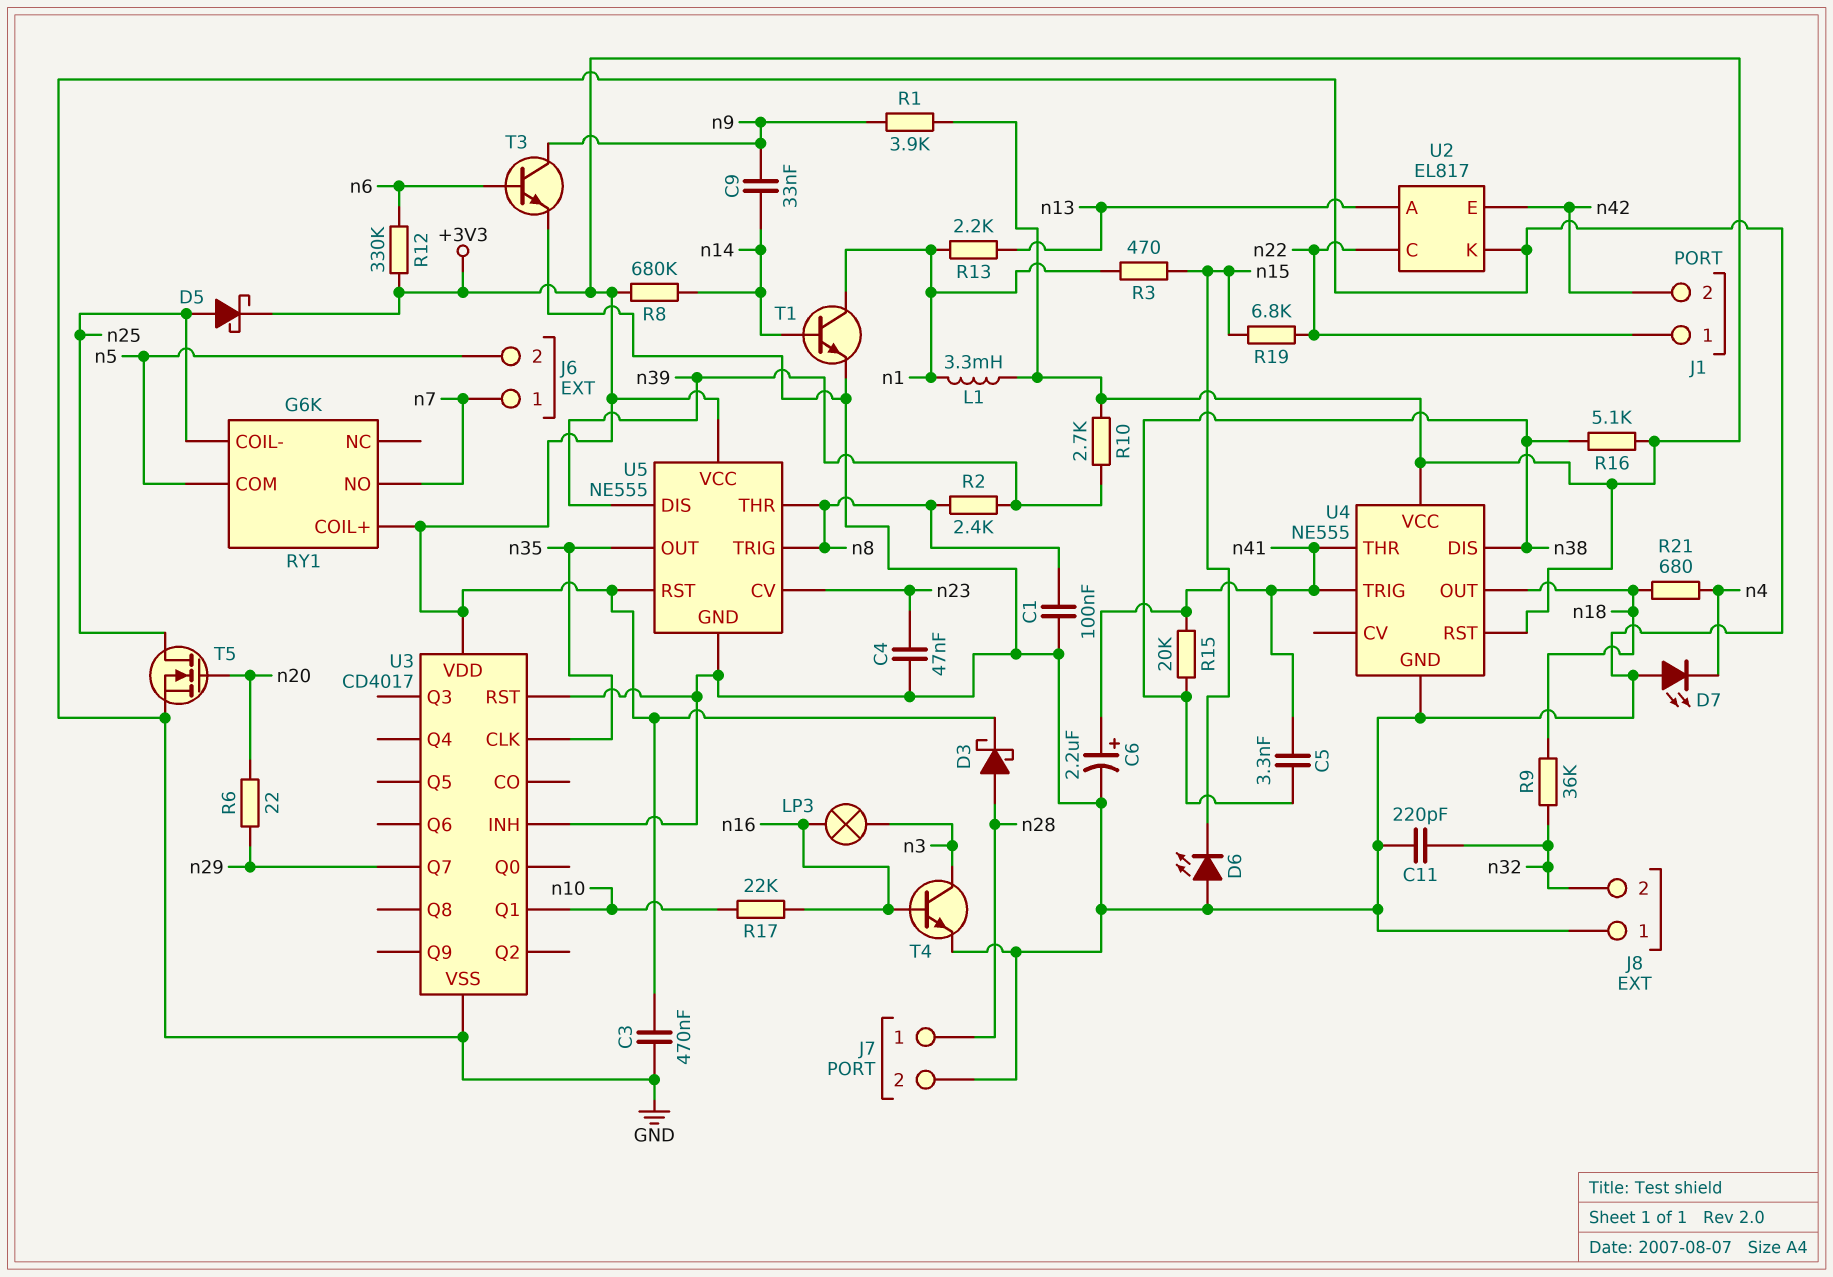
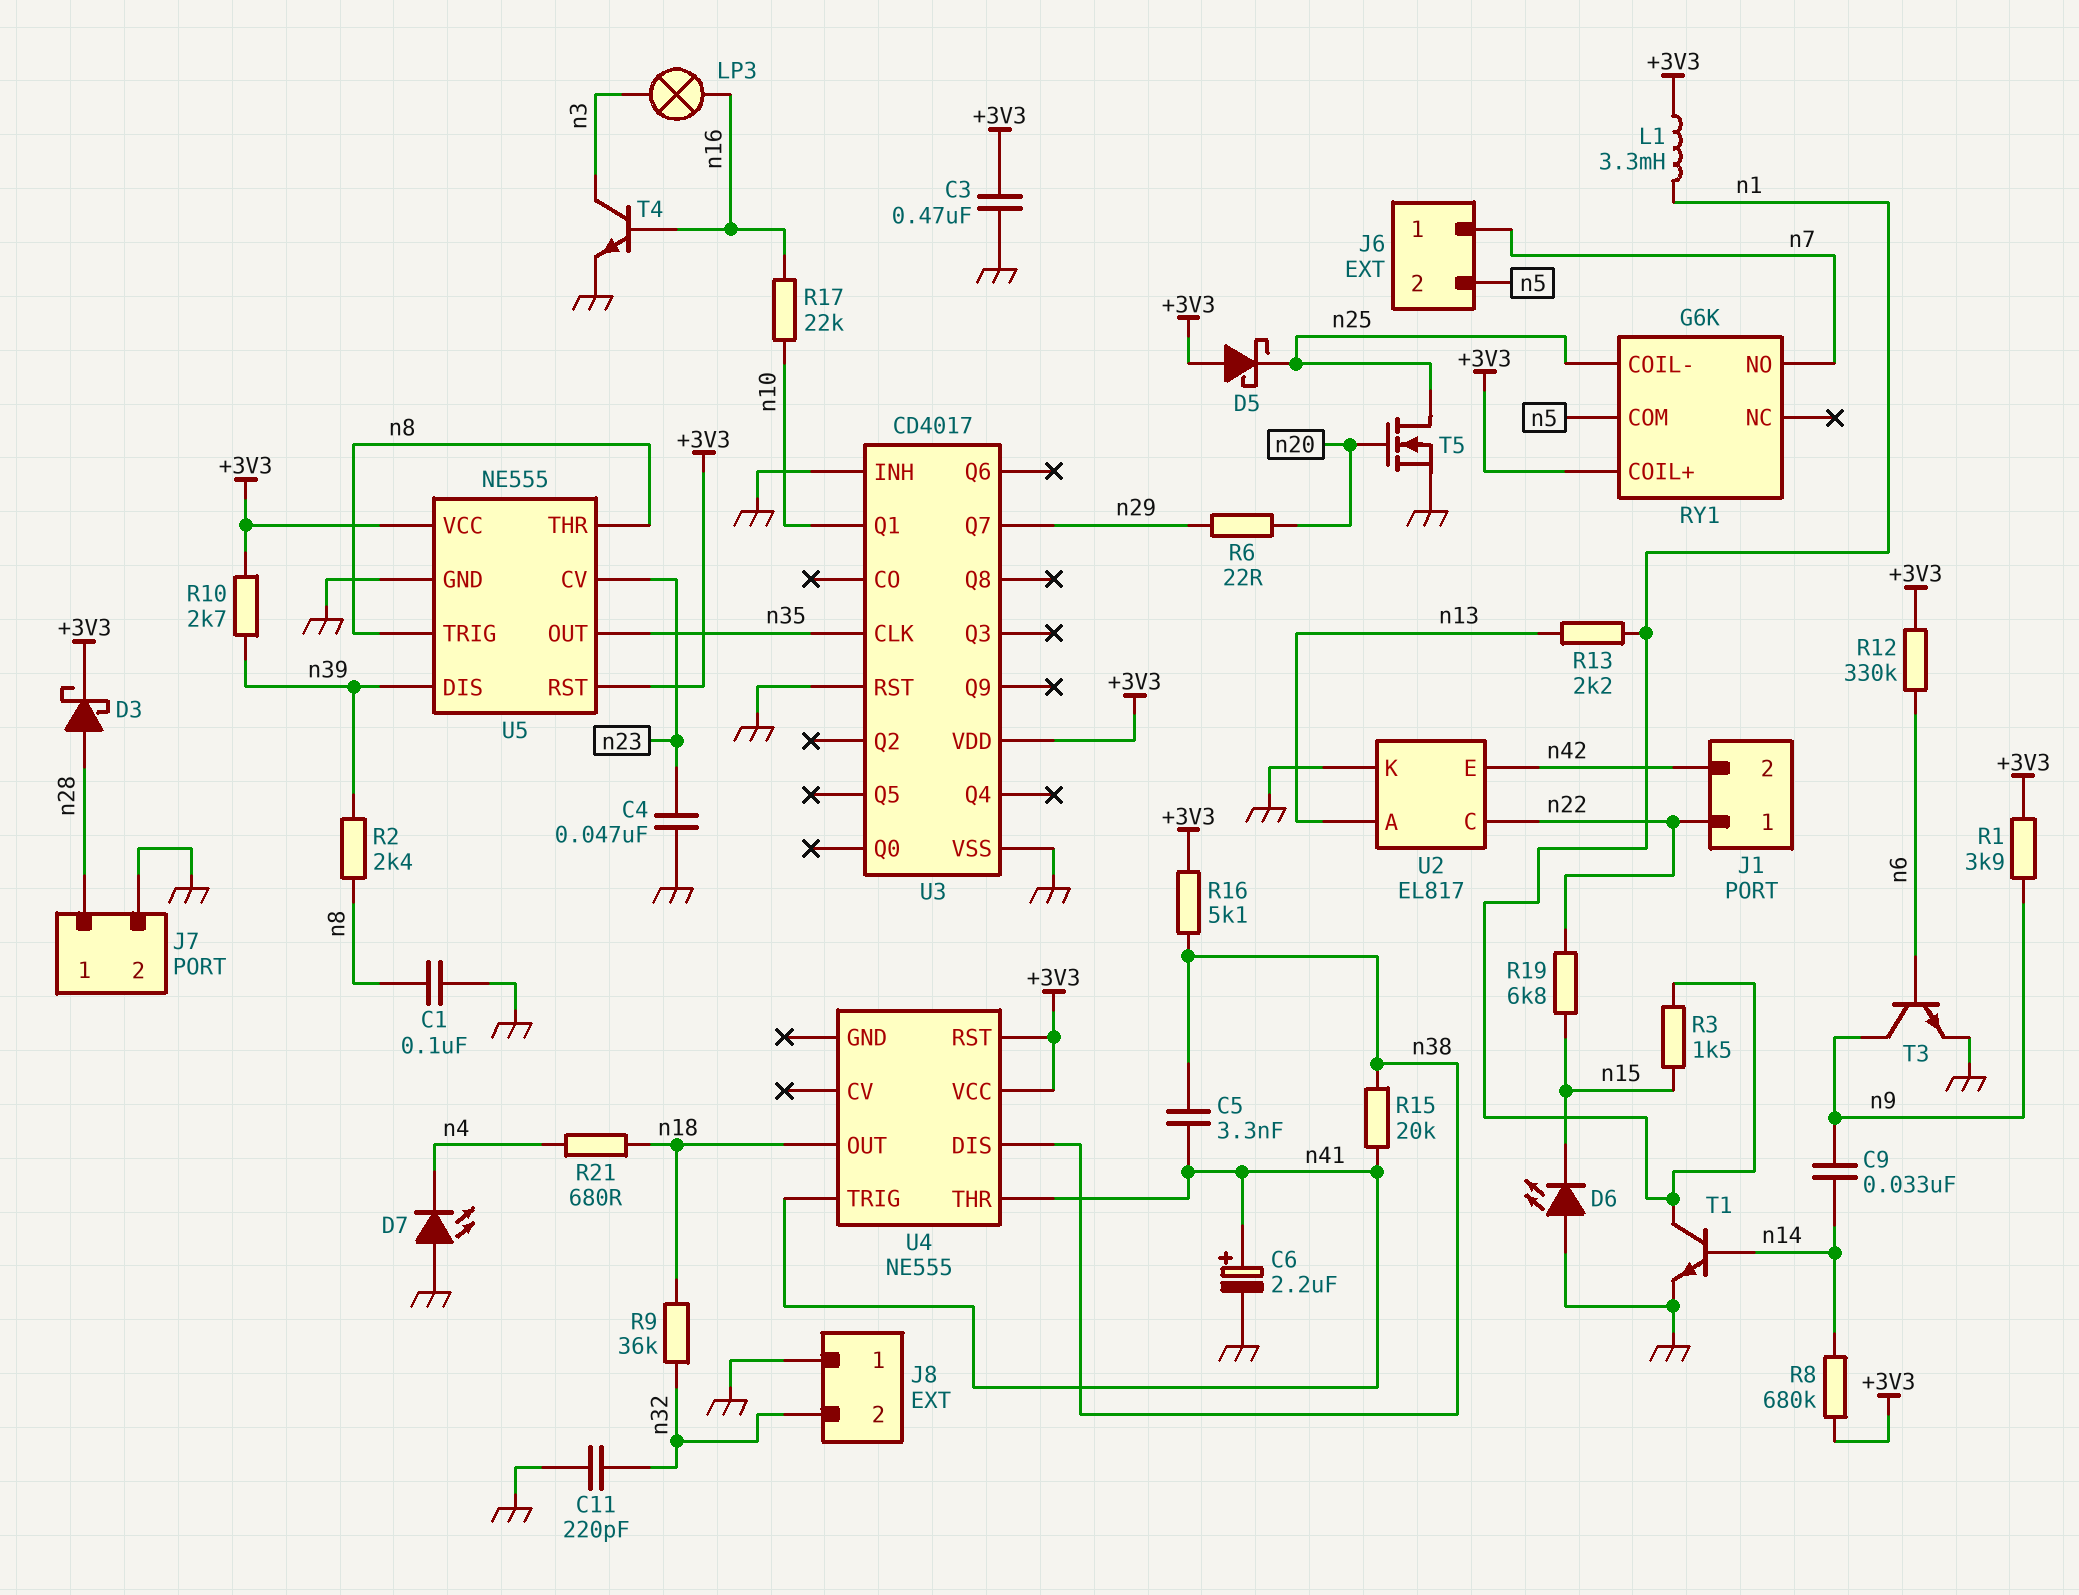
D5: schottky (A n25, K +3V3) -> schottky (A +3V3, K n25)
R3: 470 (n1, n15) -> 1.5k (n1, n15)
U4 pin GND: GND -> none

